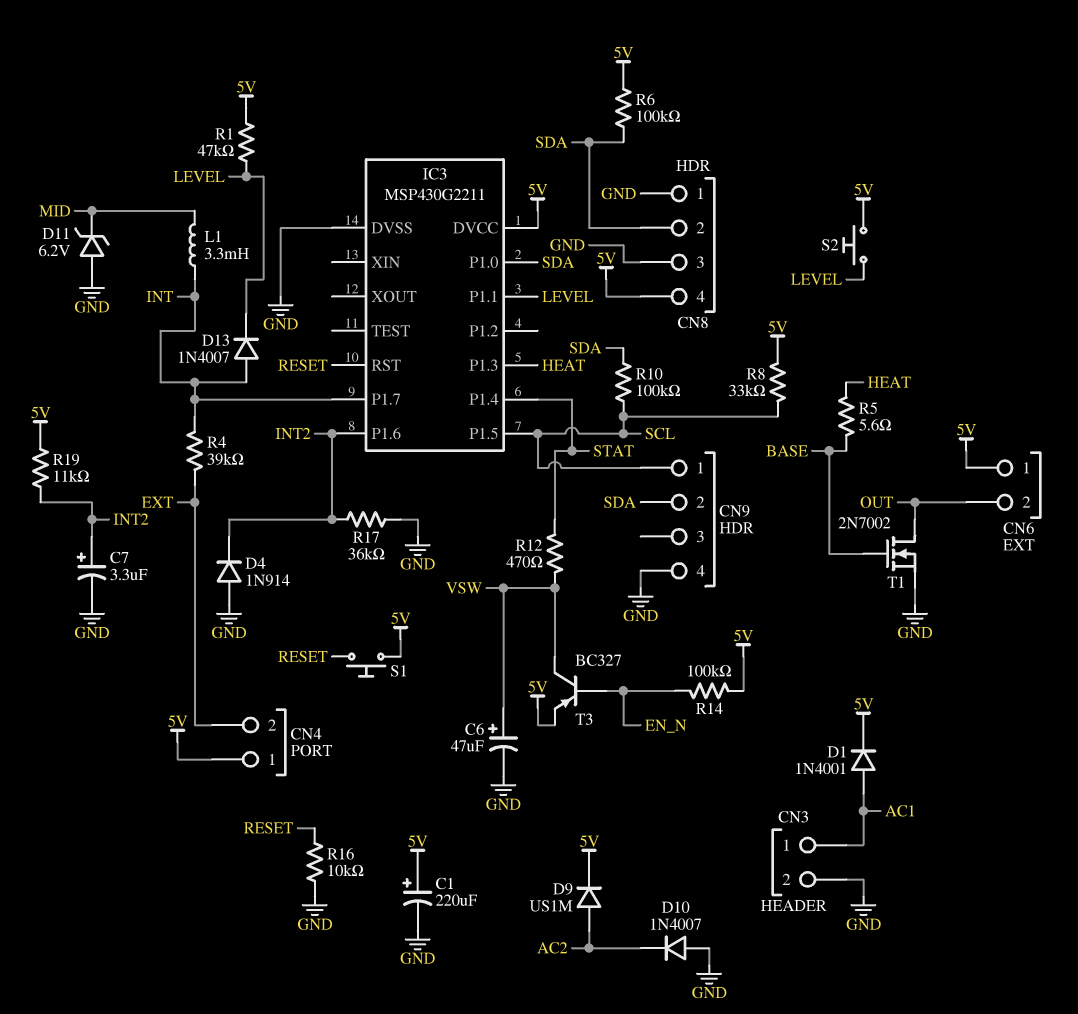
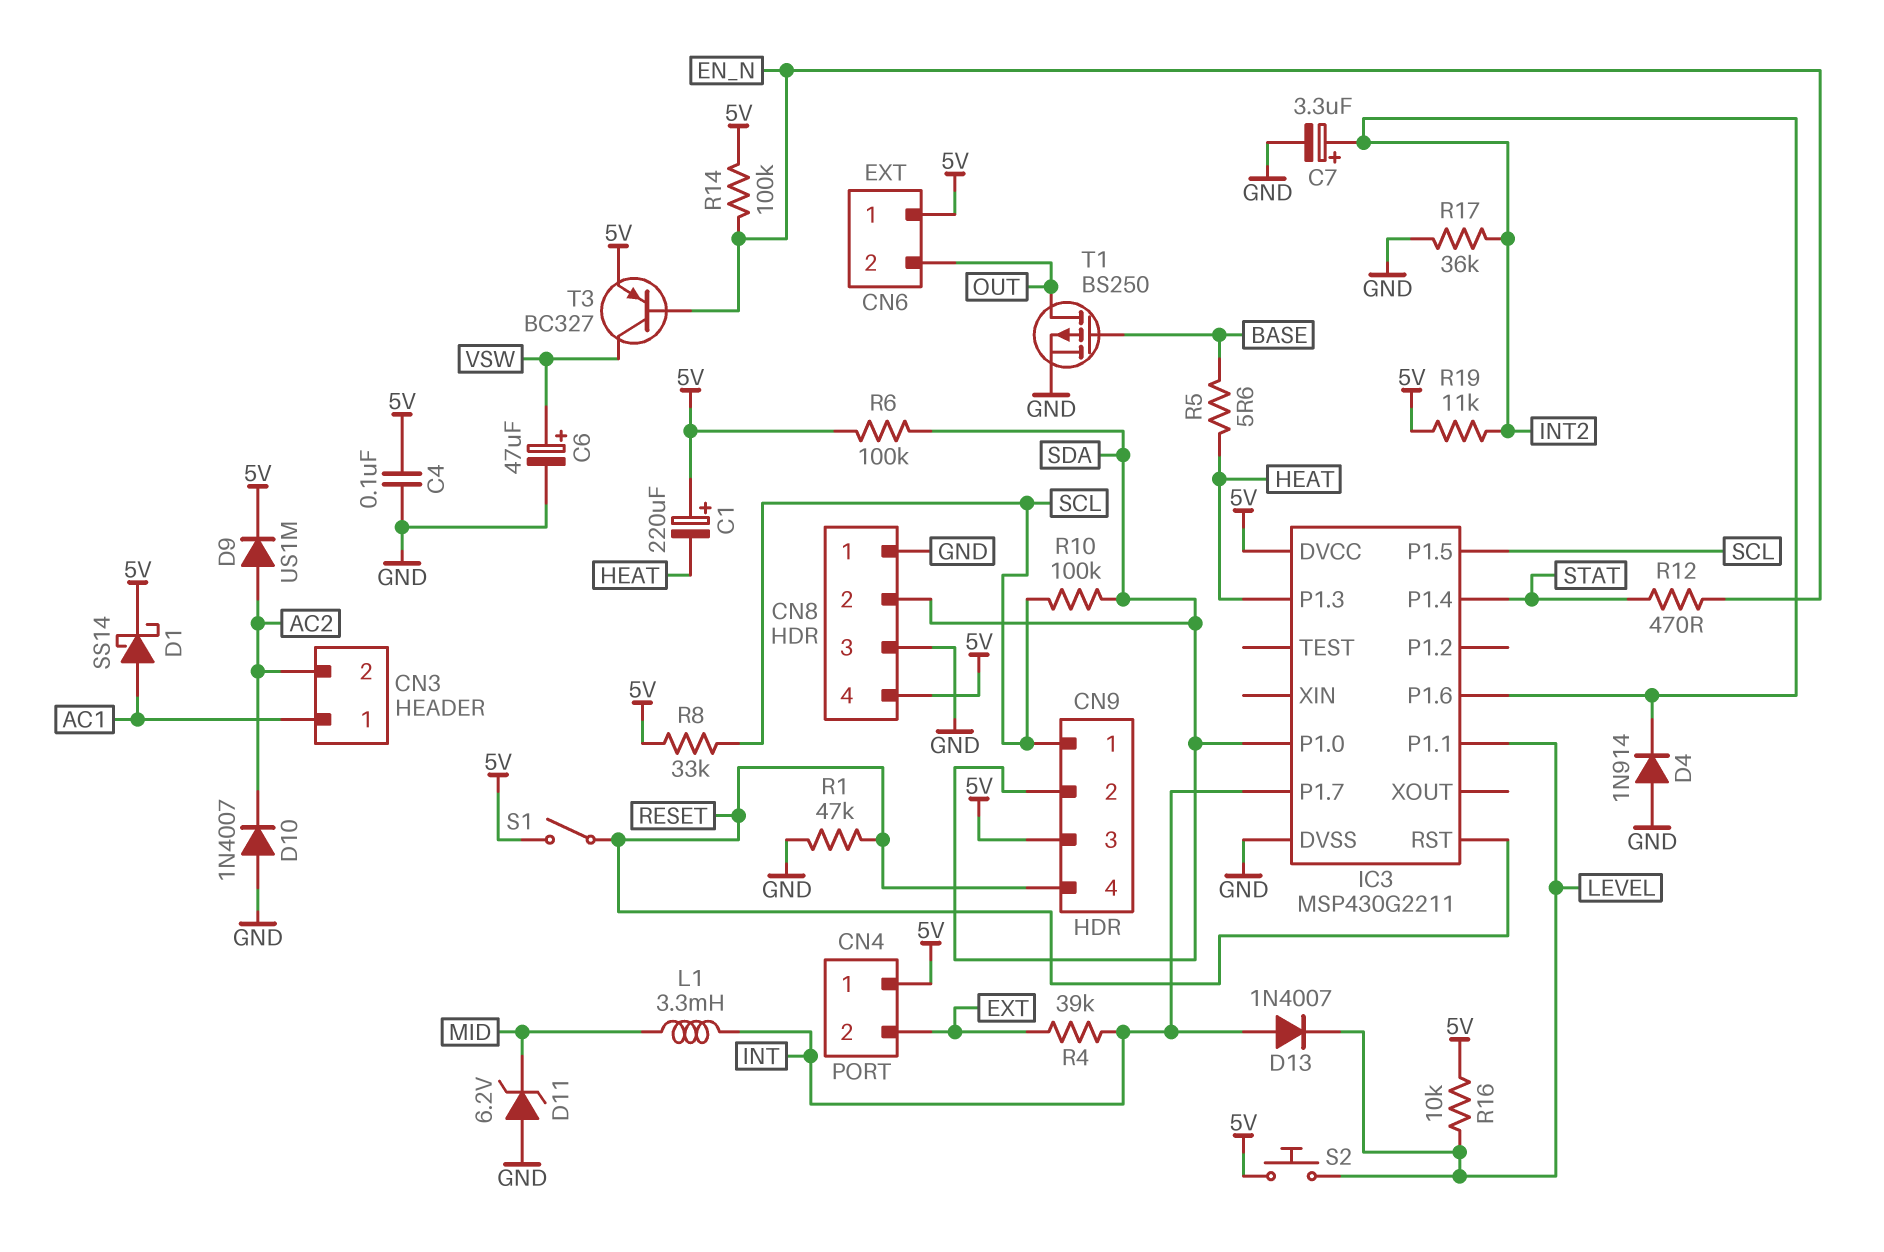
C1: 220uF (plus 5V, minus GND) -> 220uF (plus 5V, minus HEAT)
C4: none -> 100nF (5V, GND)
CN3 pin 2: GND -> AC2
CN9 pin 3: none -> 5V
CN9 pin 4: GND -> RESET
D1: diode 1N4001 (A AC1, K 5V) -> schottky SS14 (A AC1, K 5V)
R1: 47k (5V, LEVEL) -> 47k (GND, RESET)
R12: 470 (STAT, VSW) -> 470 (EN_N, STAT)
R16: 10k (GND, RESET) -> 10k (5V, LEVEL)
S1: button (5V, RESET) -> switch (5V, RESET)
T1: NMOS 2N7002 (G BASE, D OUT, S GND) -> PMOS BS250 (G BASE, D OUT, S GND)

